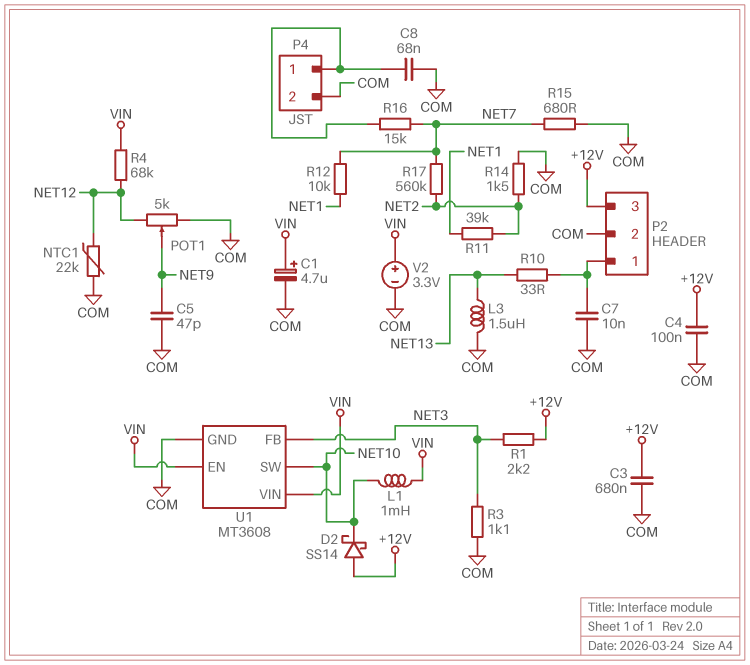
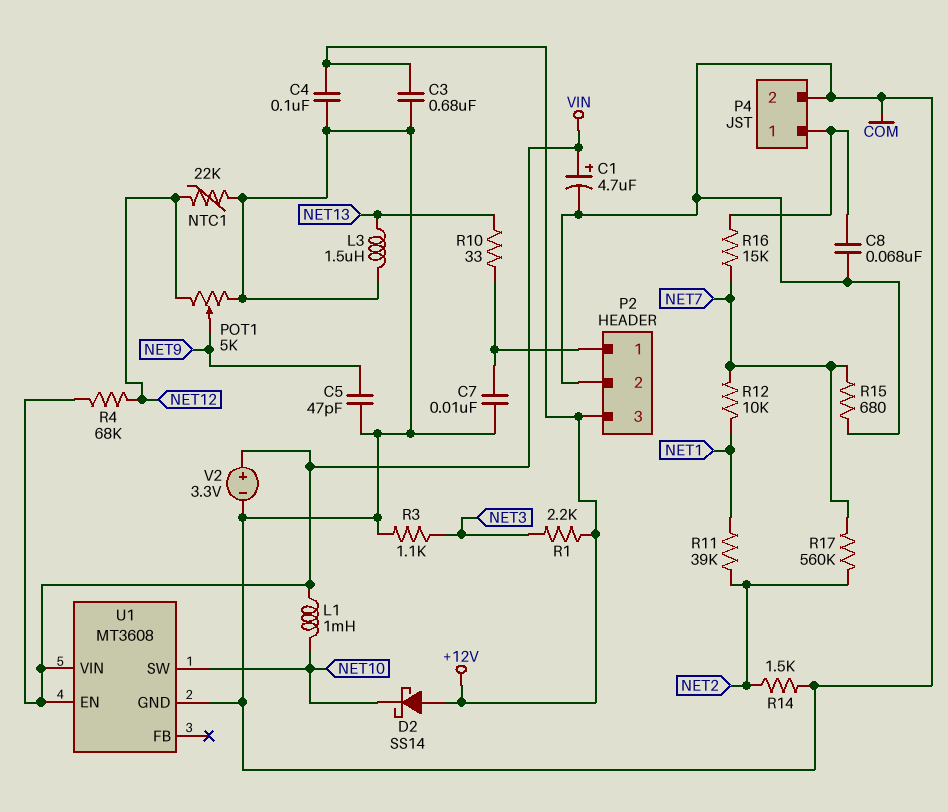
U1 pin FB: NET3 -> none

